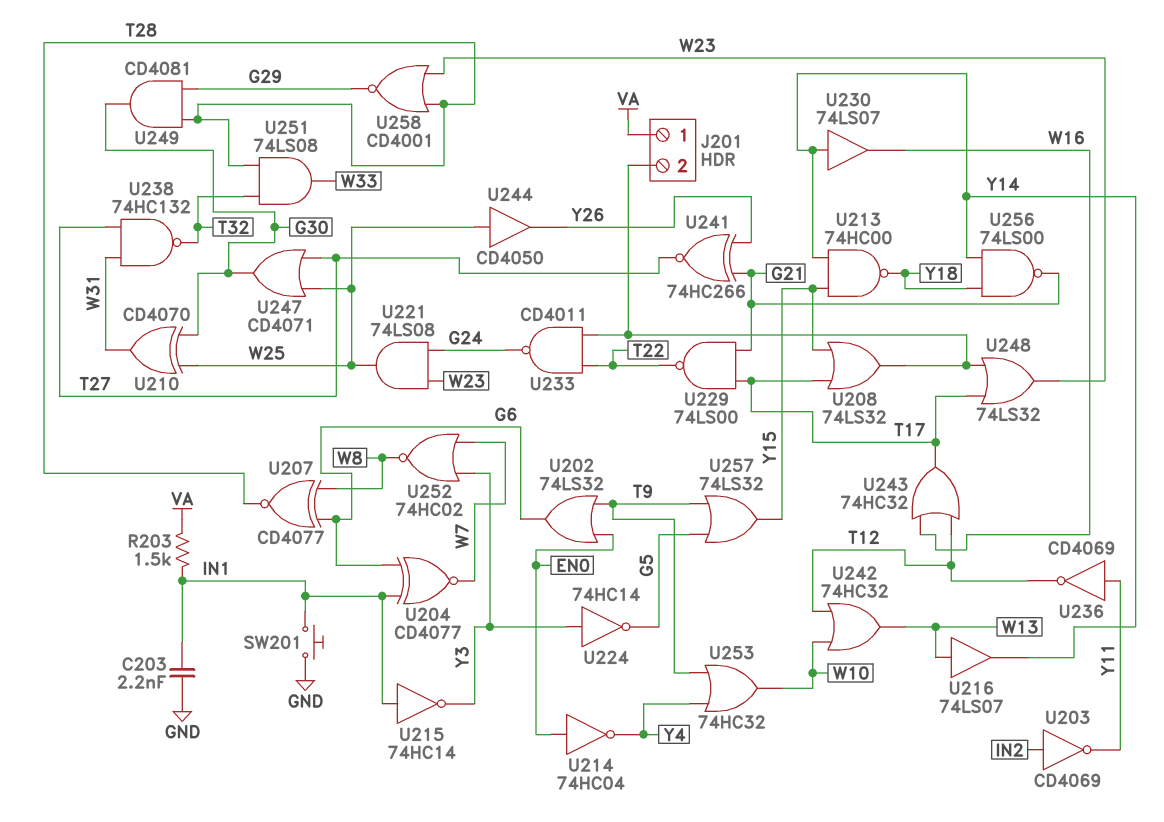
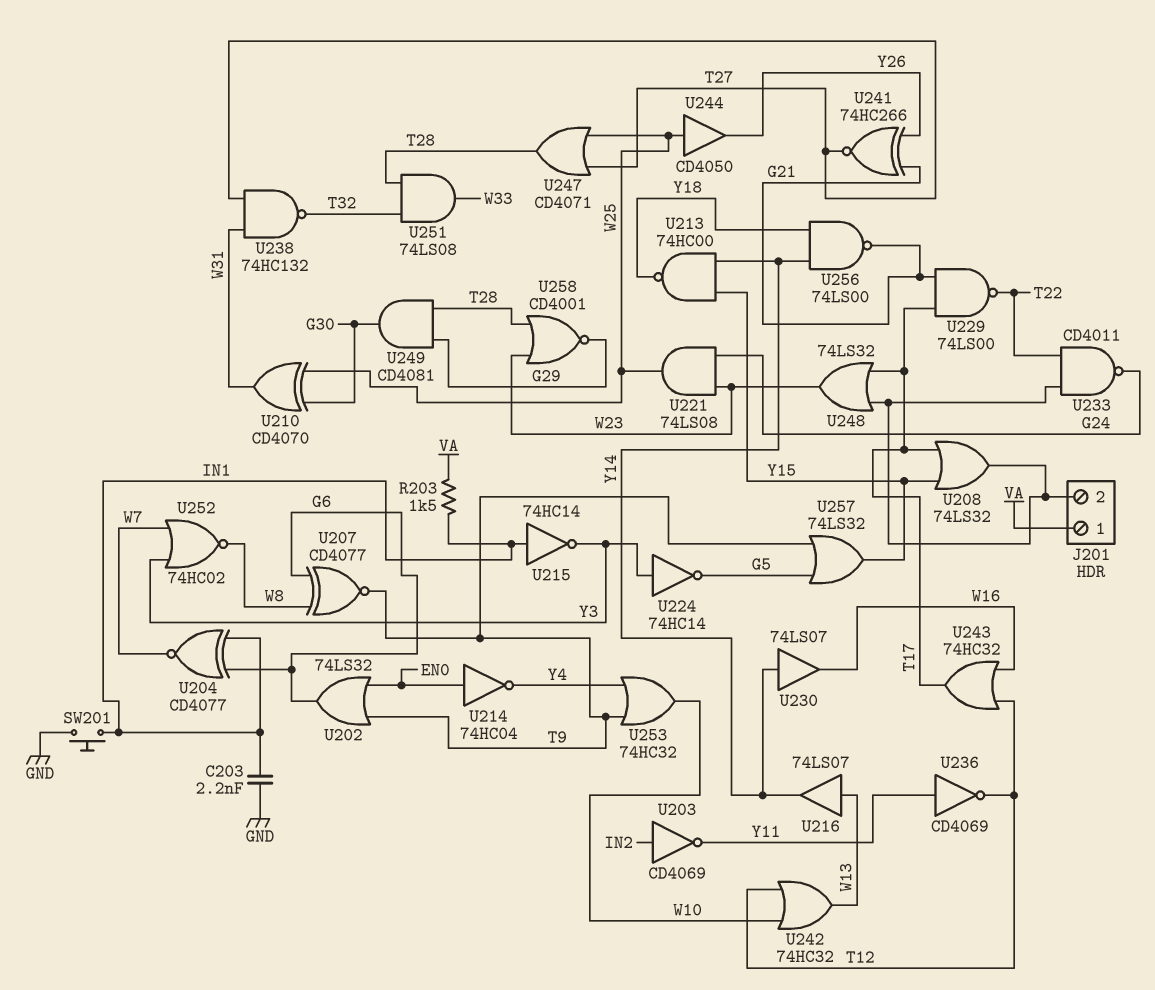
U207: XNOR CD4077 (in G6, in W8, out T28) -> XNOR CD4077 (in G6, in W8, out T9)
U247: OR CD4071 (in T27, in W25, out G30) -> OR CD4071 (in T27, in W25, out T28)

